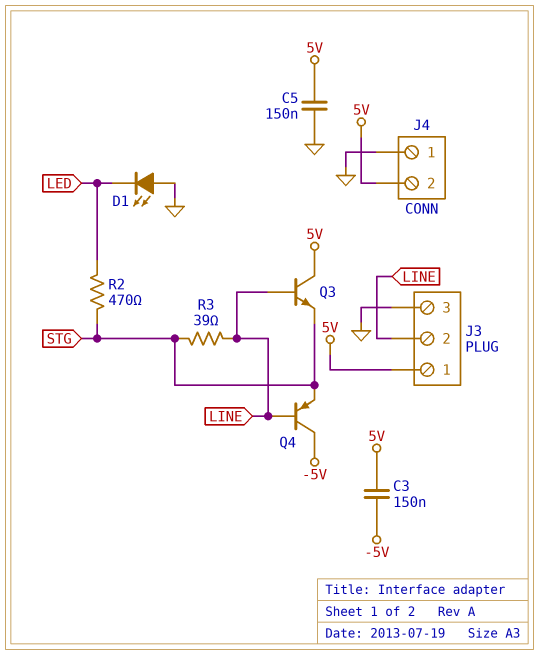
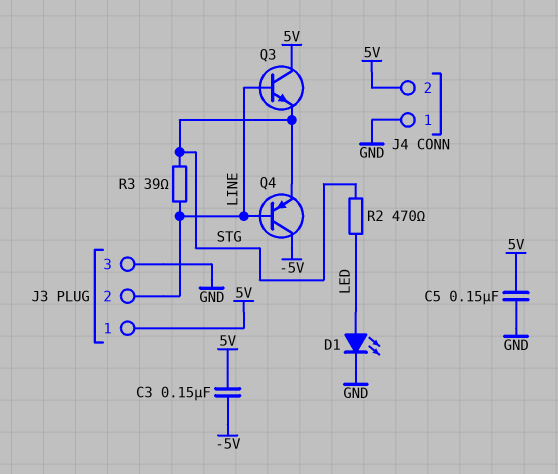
D1: LED (A GND, K LED) -> LED (A LED, K GND)

